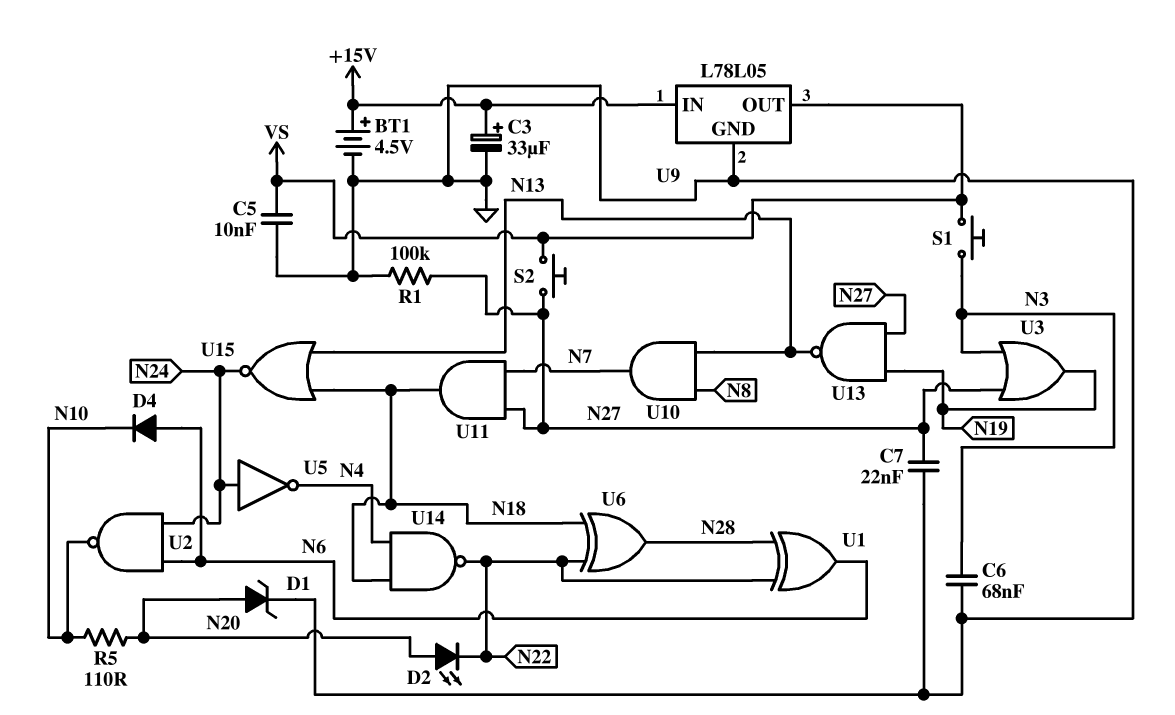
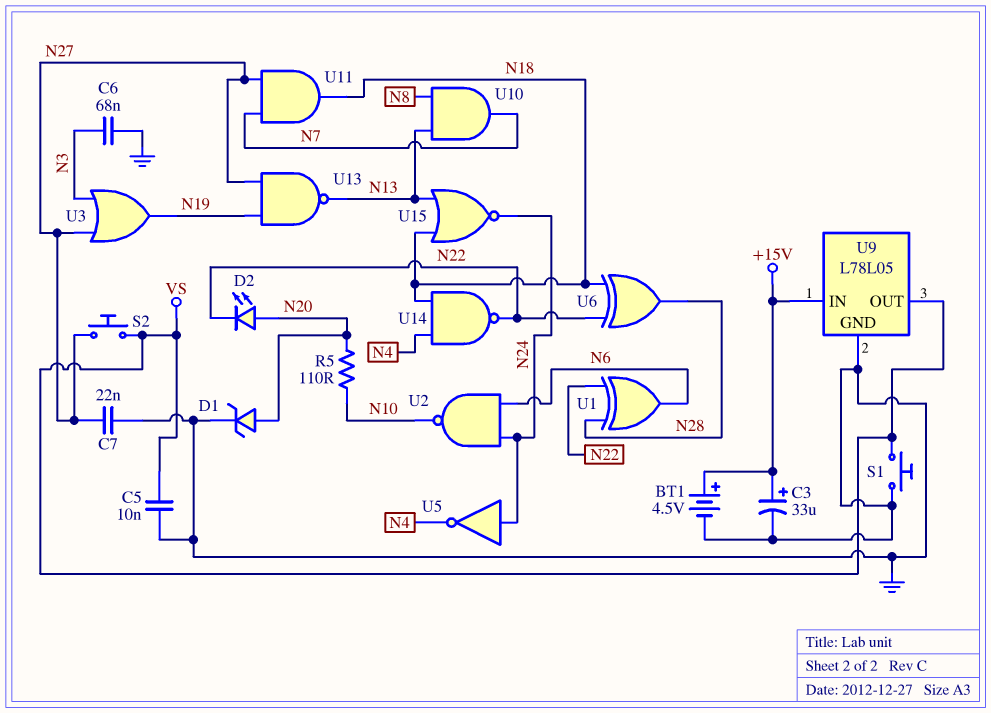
D4: diode (A N6, K N10) -> none
R1: 100k (GND, N27) -> none
S1: button (N3, VS) -> button (GND, VS)

